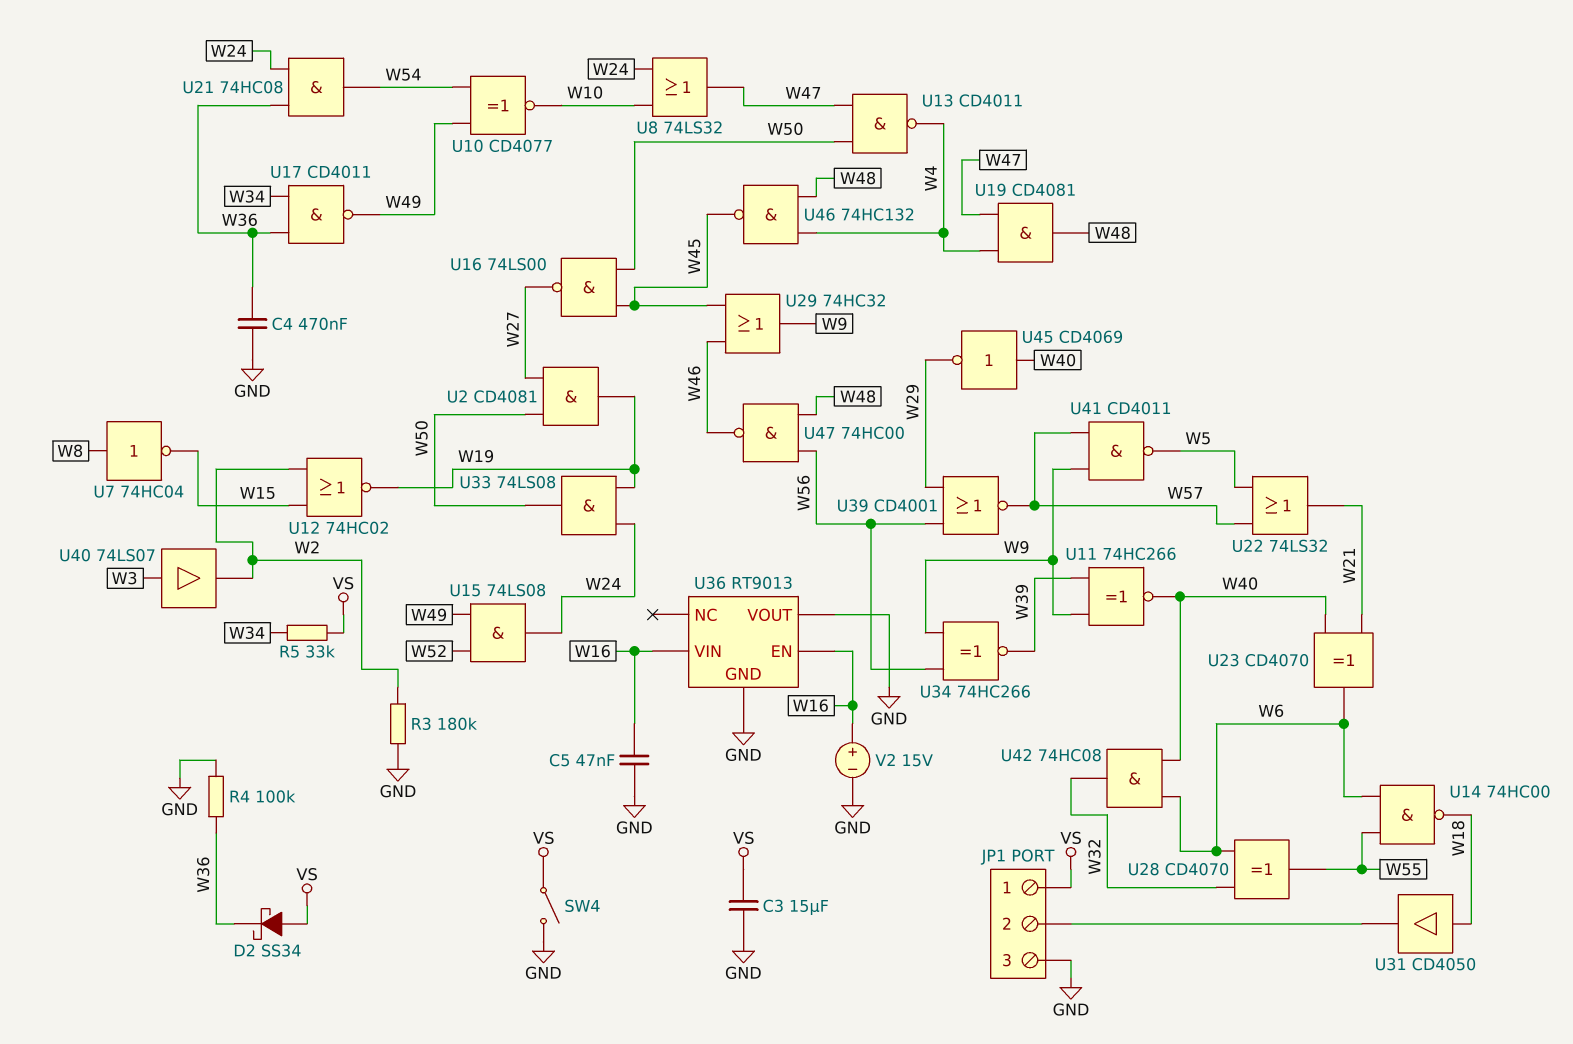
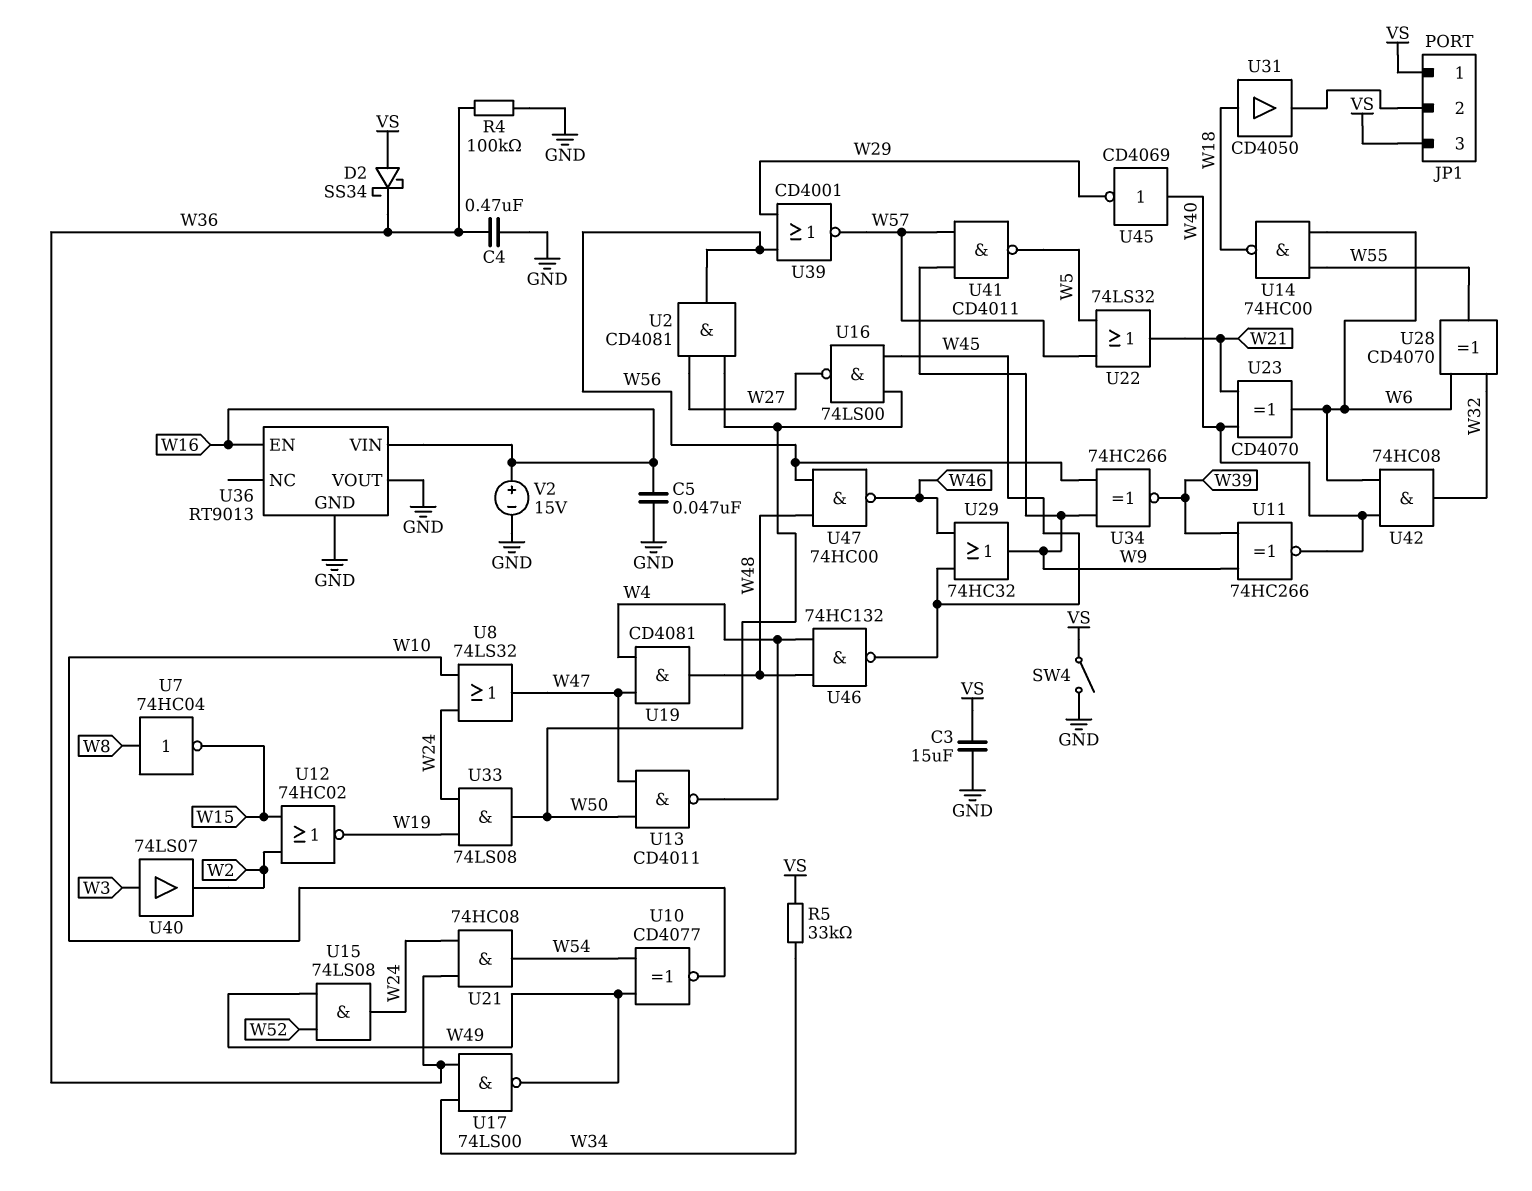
JP1 pin 3: GND -> VS
R3: 180k (GND, W2) -> none
U2: AND CD4081 (in W27, in W50, out W19) -> AND CD4081 (in W27, in W50, out W56)
U17: NAND CD4011 (in W34, in W36, out W49) -> NAND 74LS00 (in W34, in W36, out W49)

